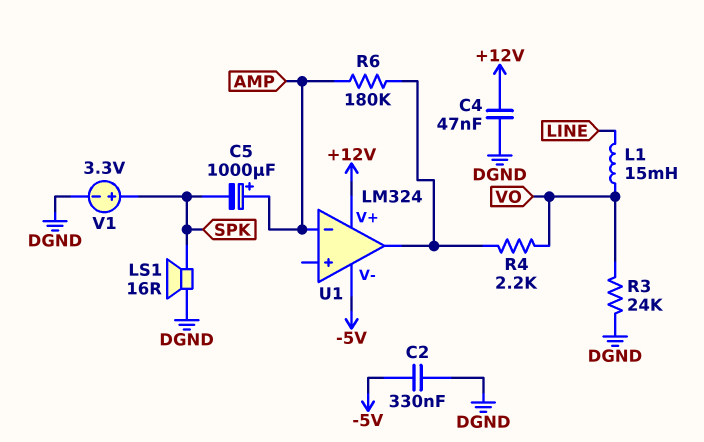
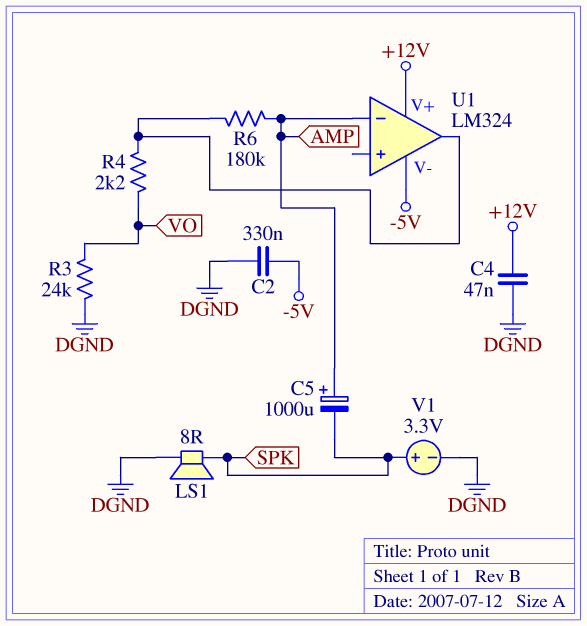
L1: 15mH (LINE, VO) -> none
LS1: speaker 16R (DGND, SPK) -> speaker 8R (DGND, SPK)

